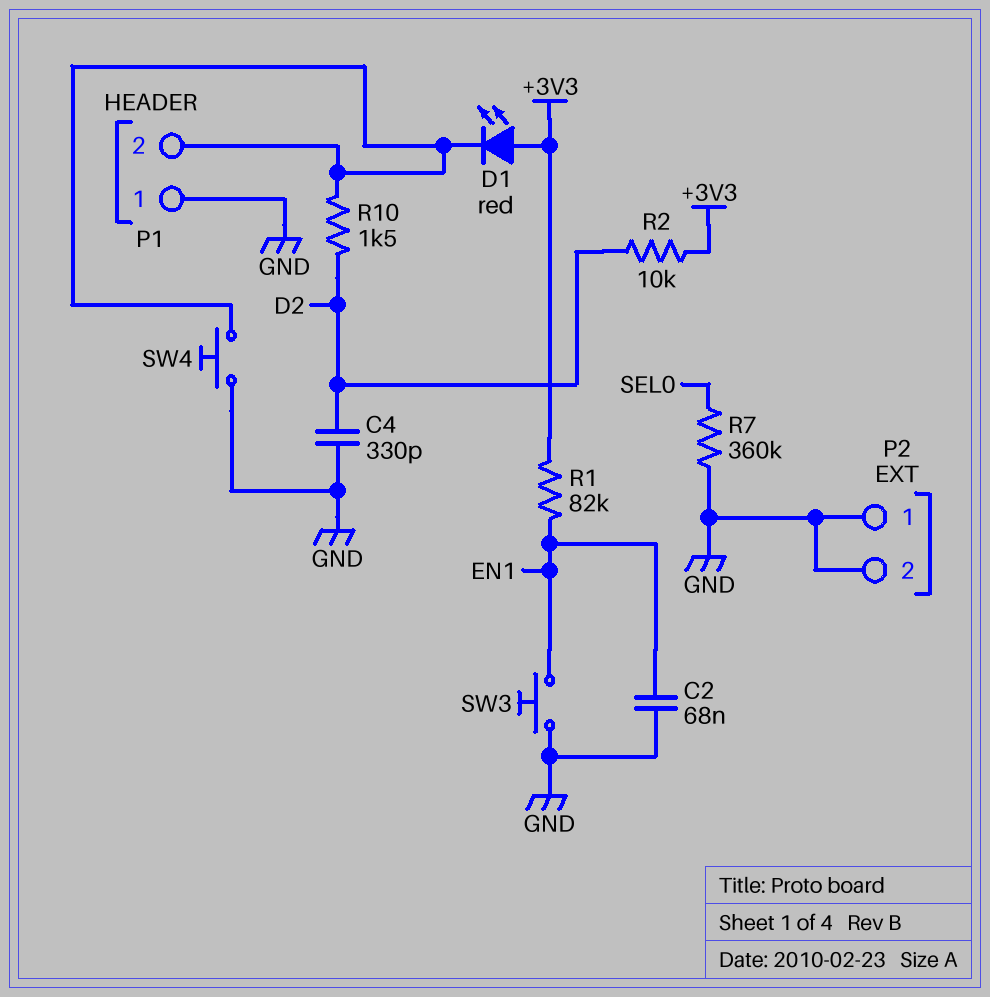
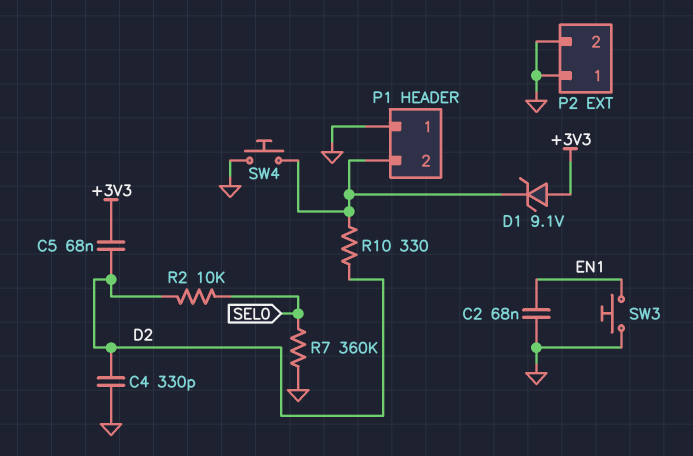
C5: none -> 68nF (+3V3, D2)
D1: LED red (A +3V3, K P1/2) -> zener 9.1V (A +3V3, K P1/2)
R1: 82k (+3V3, EN1) -> none
R2: 10k (+3V3, D2) -> 10k (D2, SEL0)
R10: 1.5k (D2, P1/2) -> 330 (D2, P1/2)

